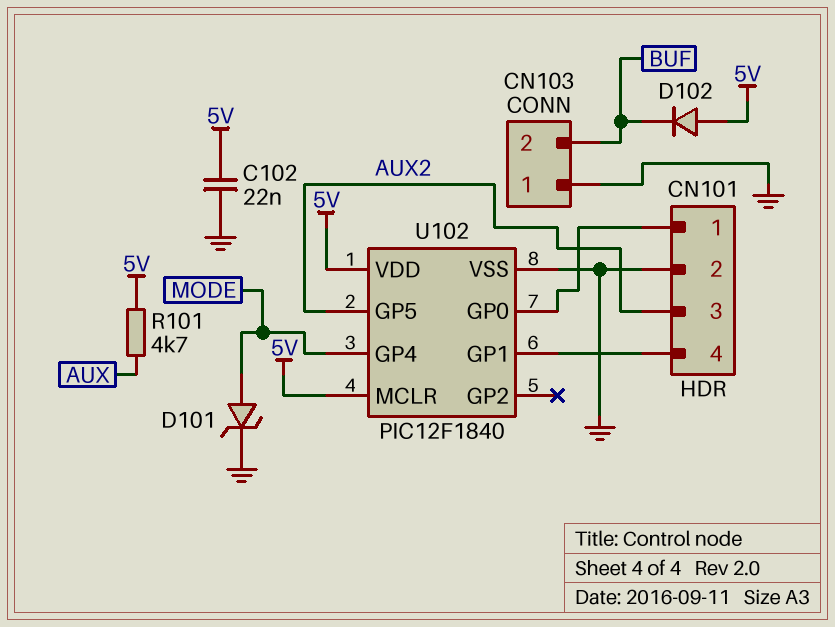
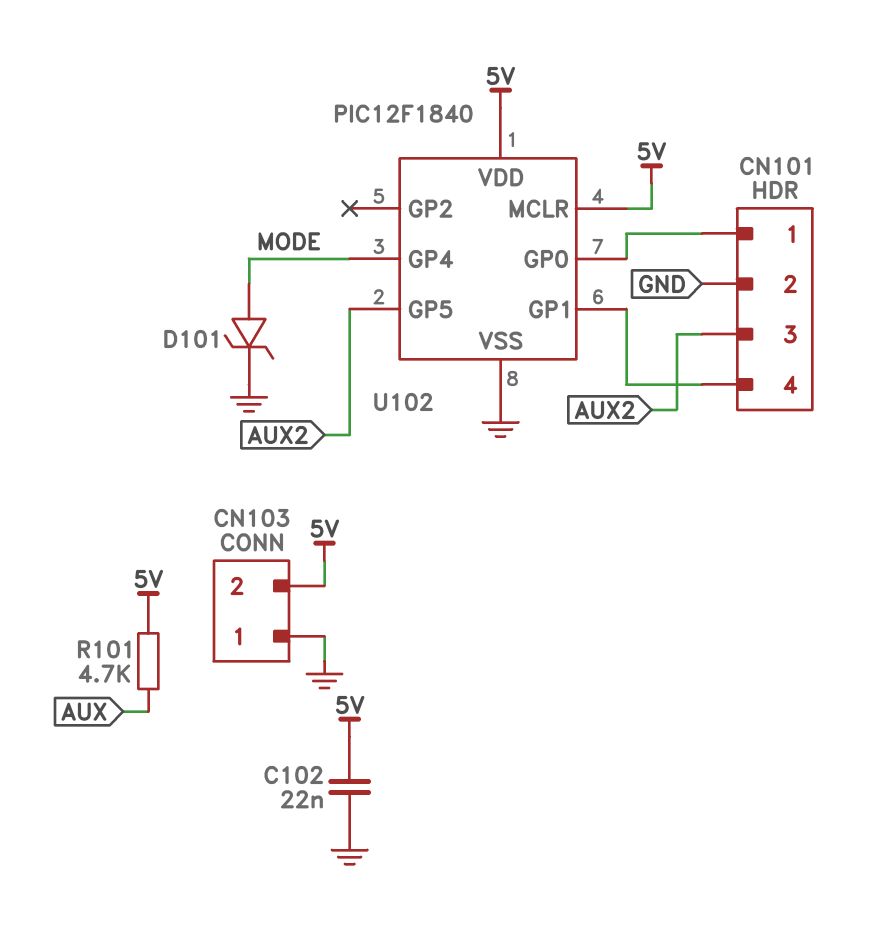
CN103 pin 2: BUF -> 5V
D102: diode (A 5V, K BUF) -> none

